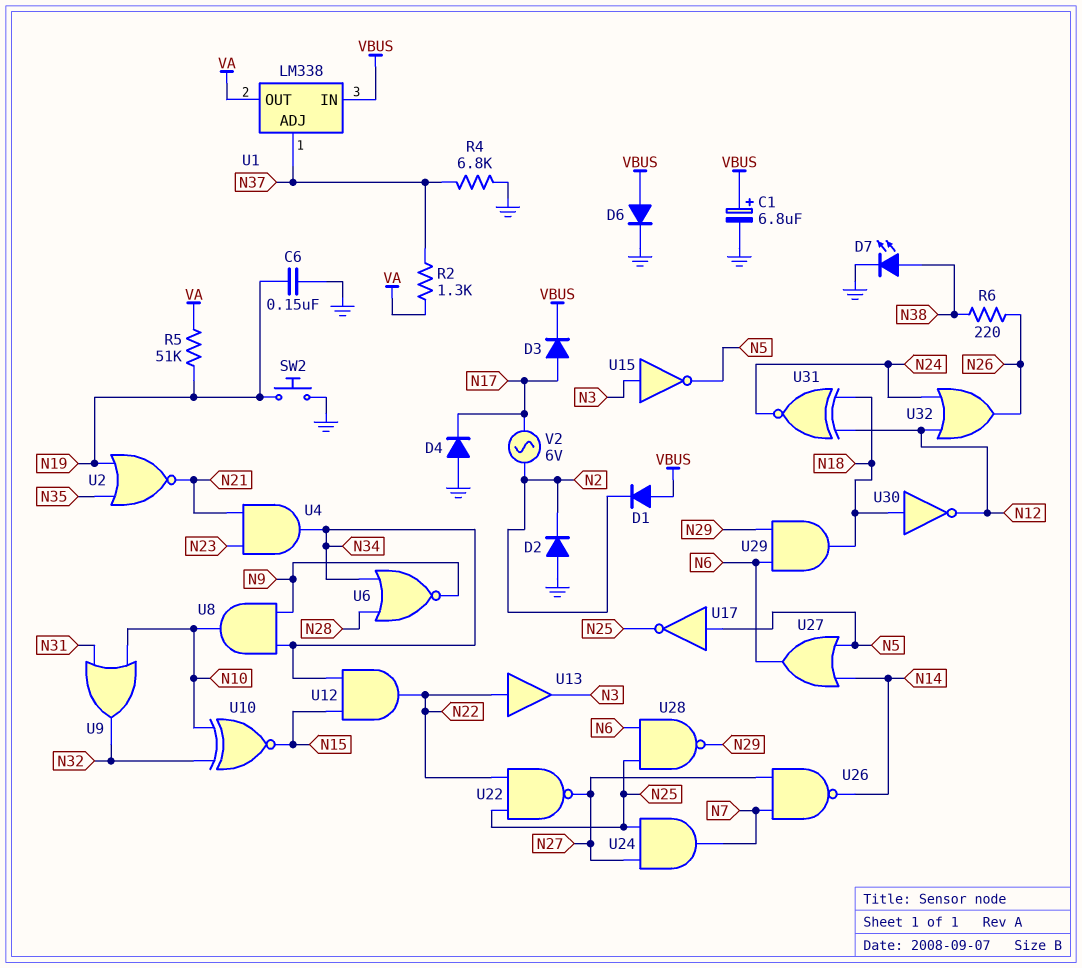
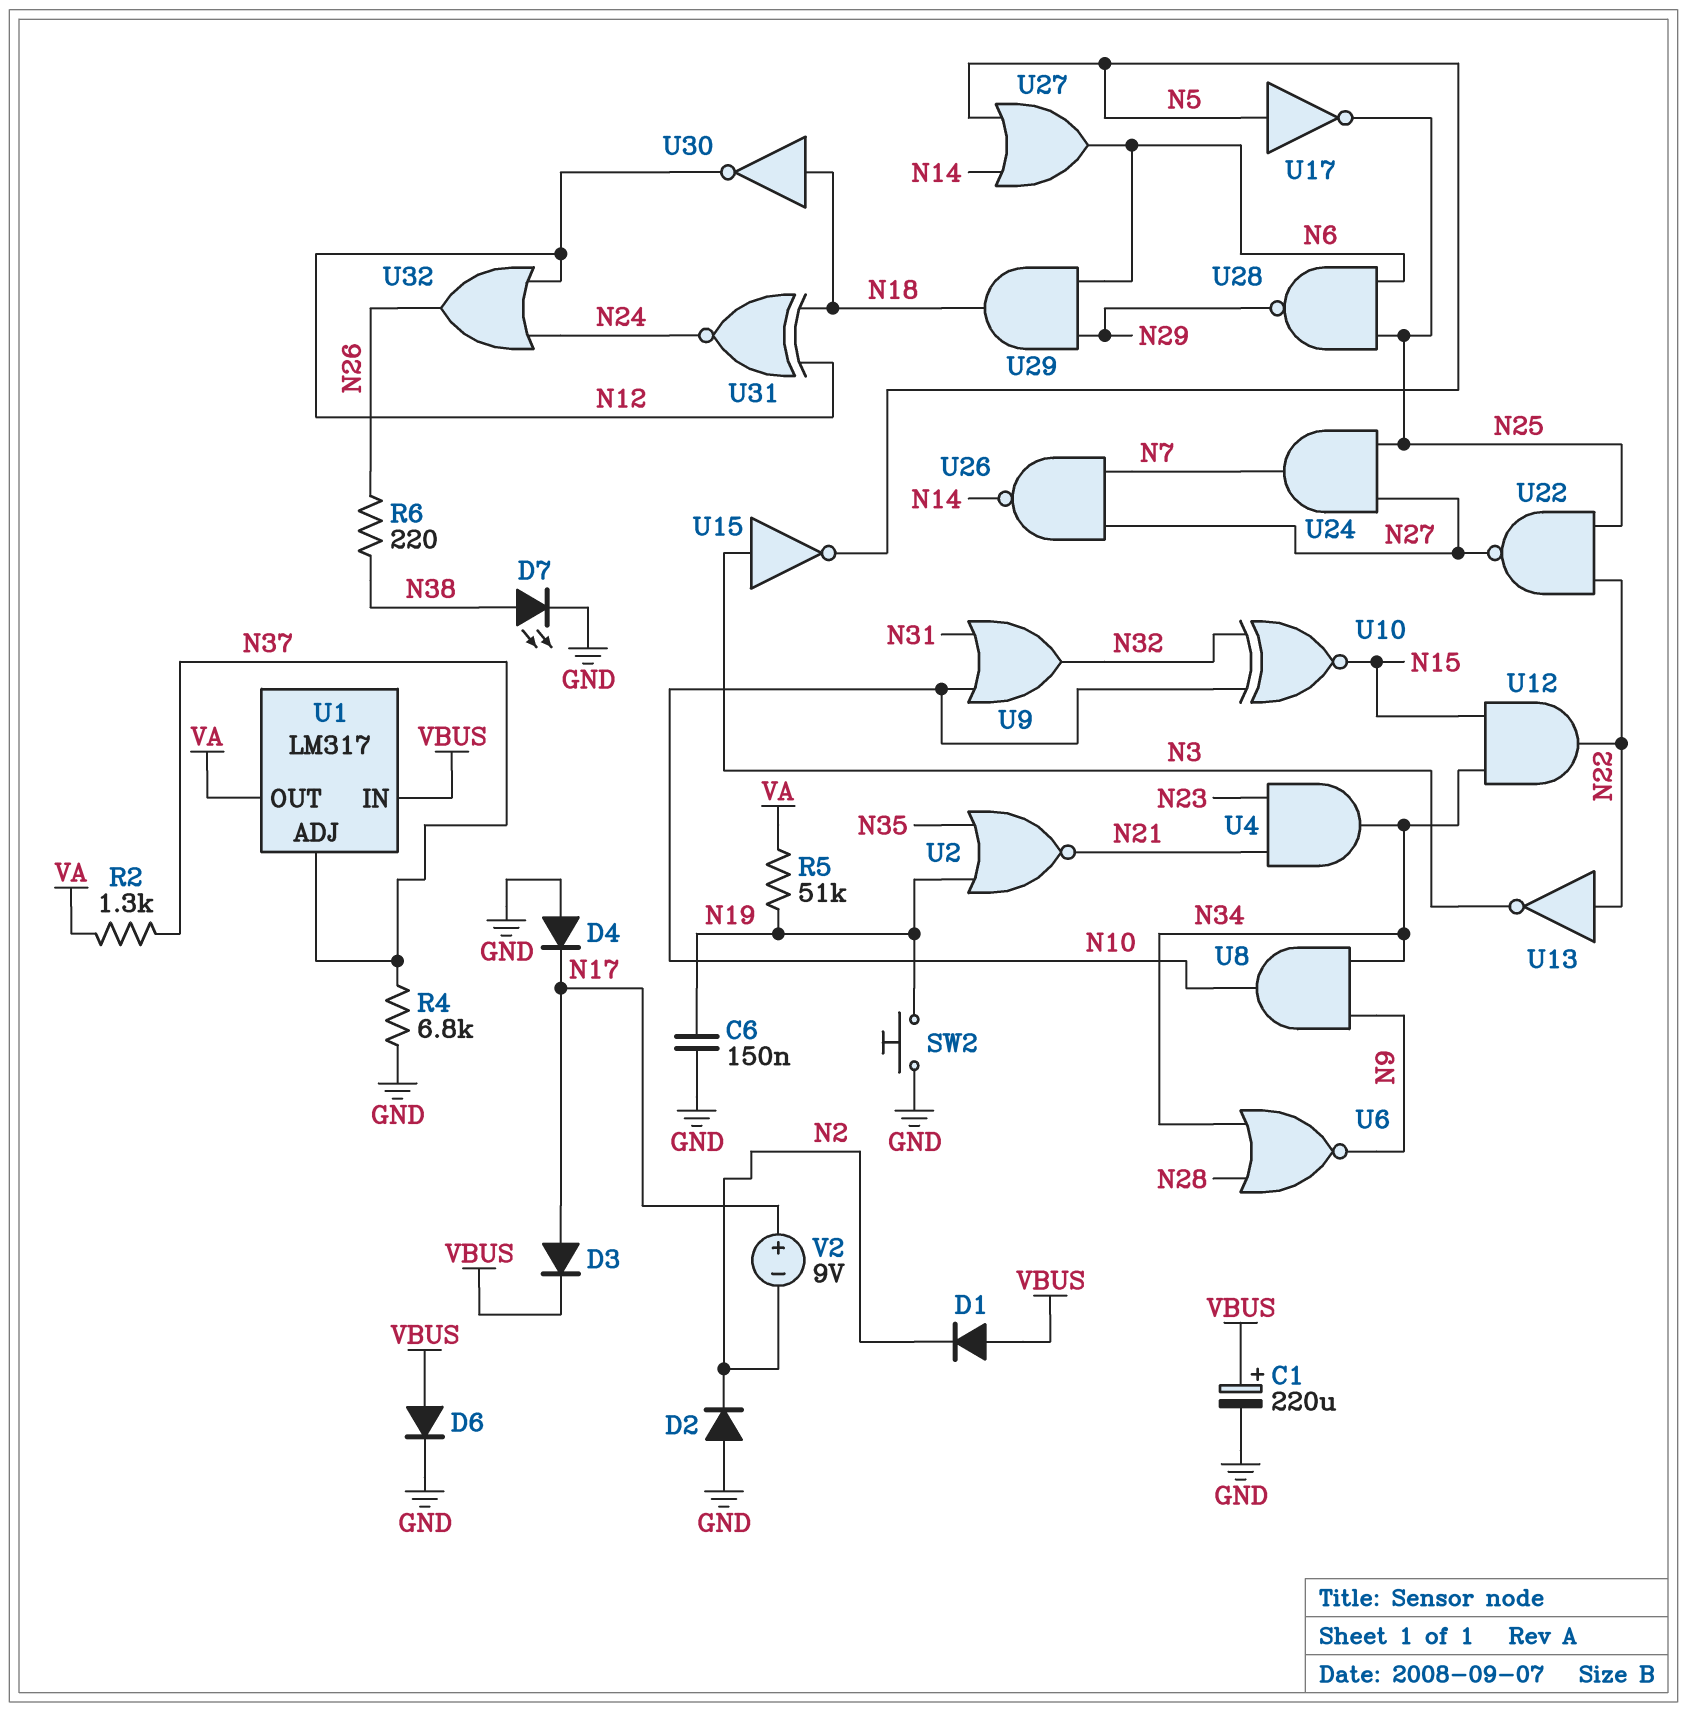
C1: 6.8uF (plus VBUS, minus GND) -> 220uF (plus VBUS, minus GND)
U1: LM338 -> LM317
U13: buffer (in N22, out N3) -> NOT (in N22, out N3)
V2: AC 6V (N2, N17) -> 9V (plus N17, minus N2)

